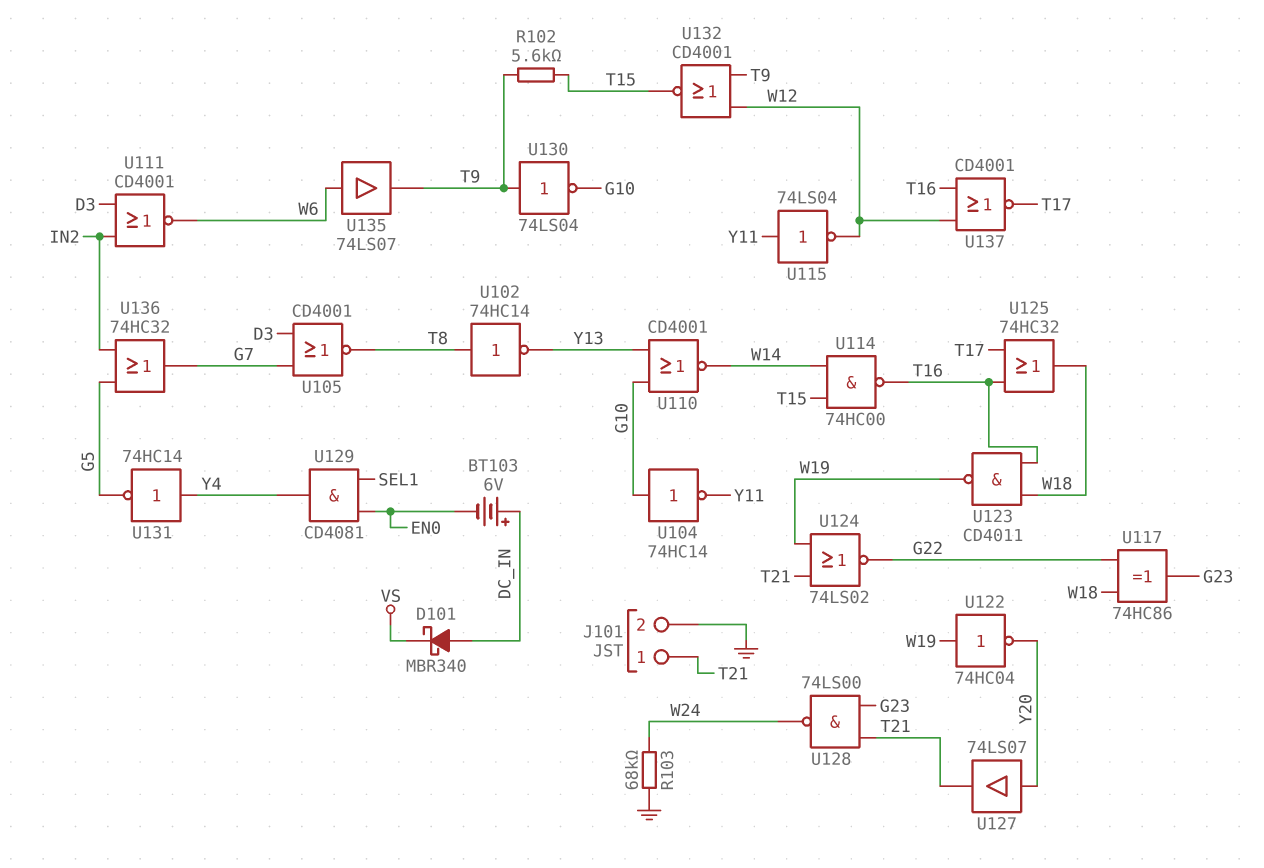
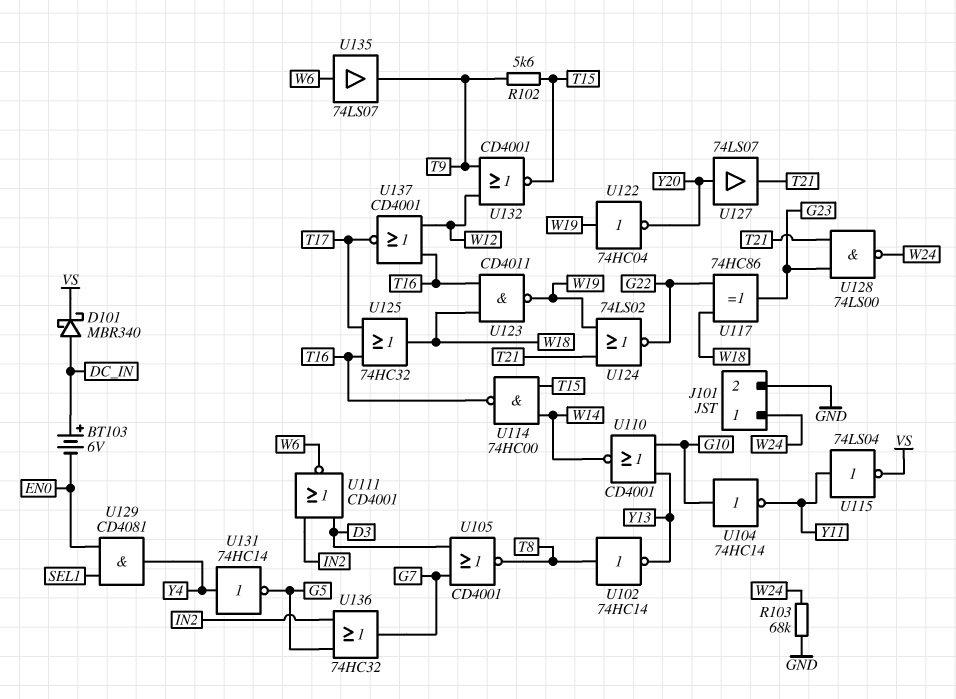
J101 pin 1: T21 -> W24
U115: NOT 74LS04 (in Y11, out W12) -> NOT 74LS04 (in Y11, out VS)
U130: NOT 74LS04 (in T9, out G10) -> none

